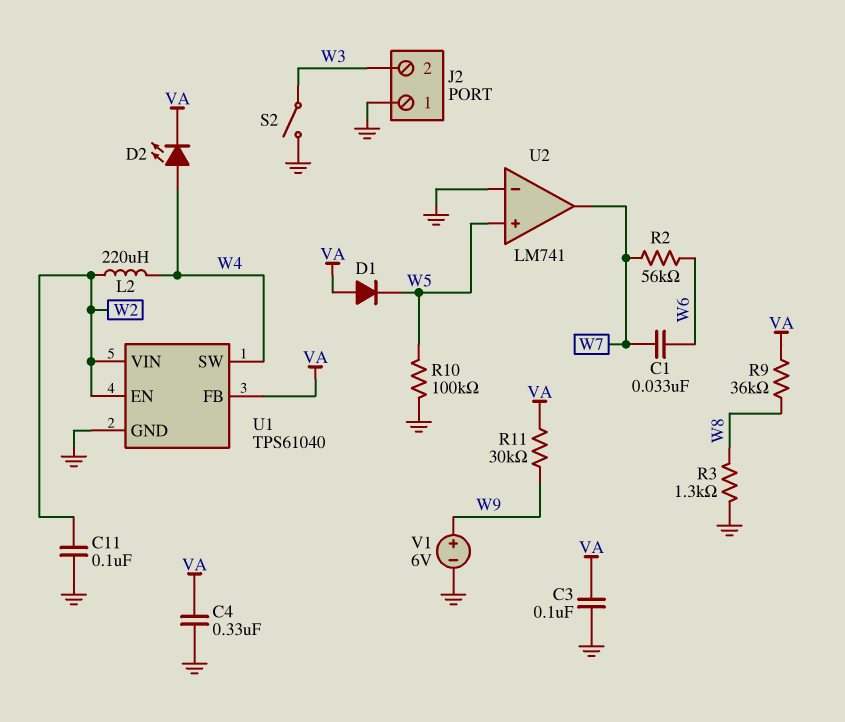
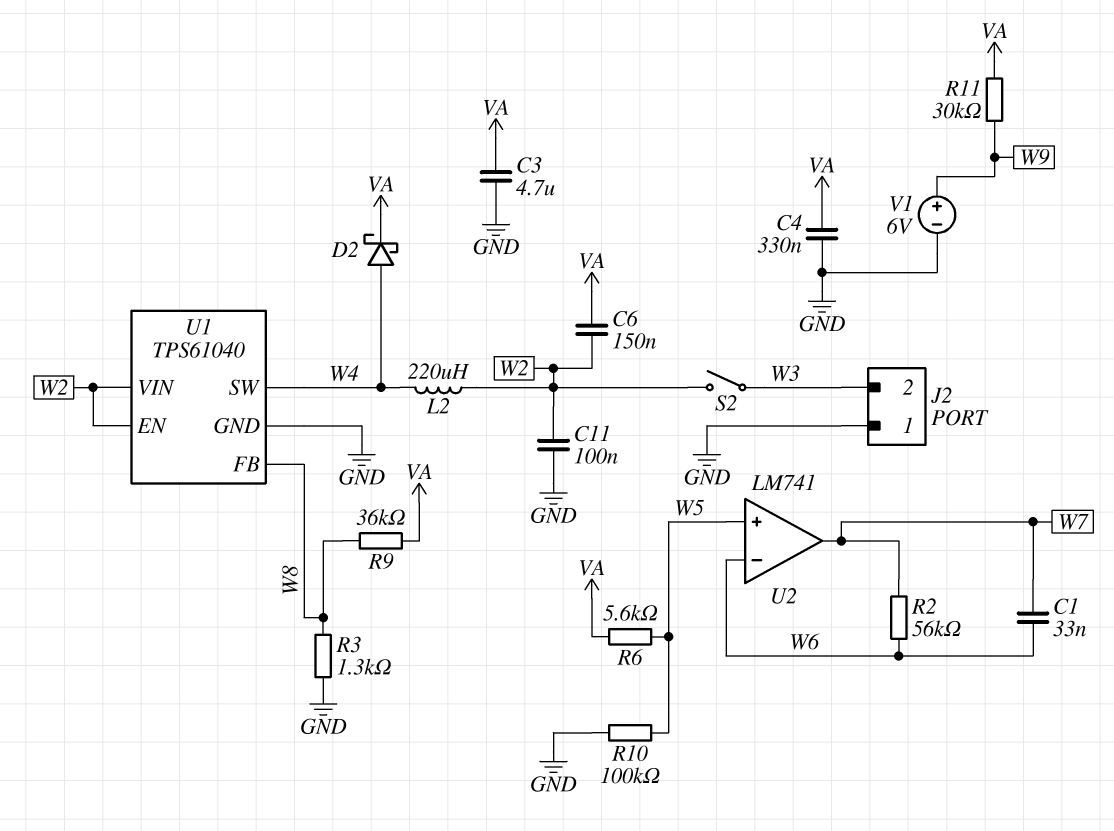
C3: 100nF (GND, VA) -> 4.7uF (GND, VA)
C6: none -> 150nF (VA, W2)
D1: diode (A VA, K W5) -> none
D2: LED (A W4, K VA) -> schottky (A W4, K VA)
R6: none -> 5.6k (VA, W5)
S2: switch (GND, W3) -> switch (W2, W3)
U1 pin FB: VA -> W8
U2 pin in-: GND -> W6

